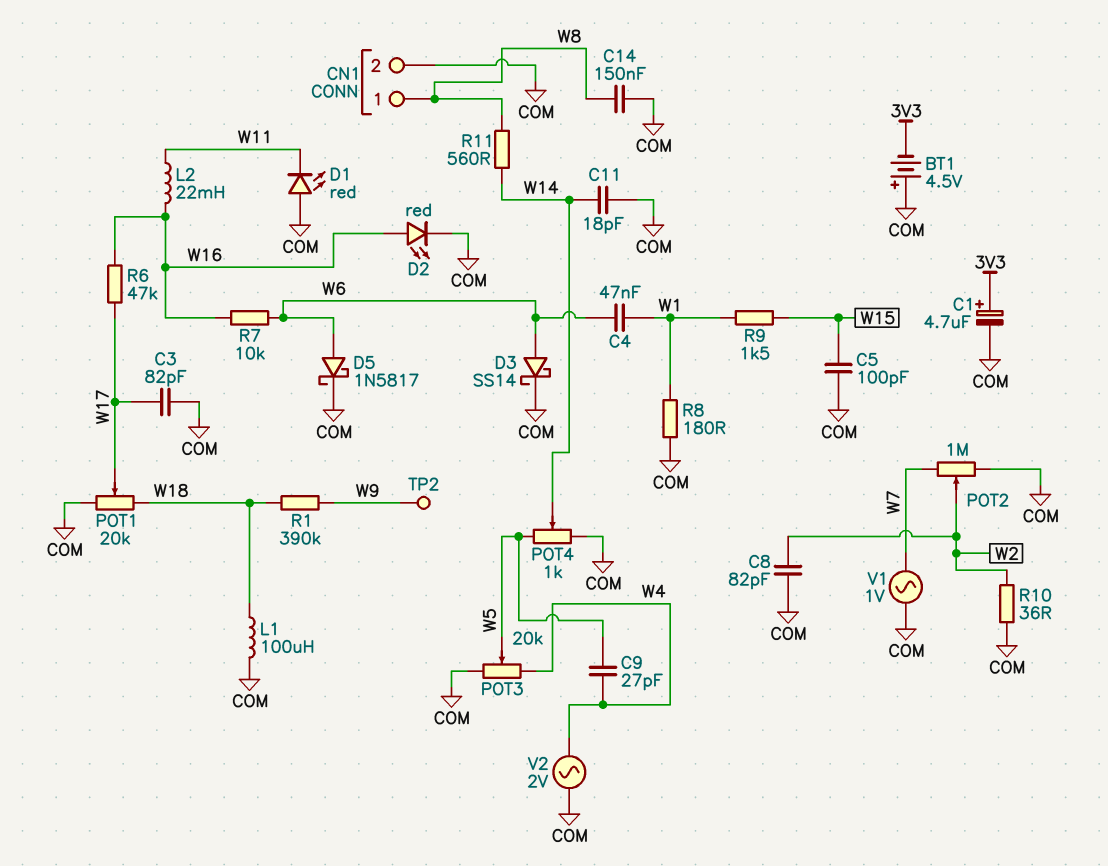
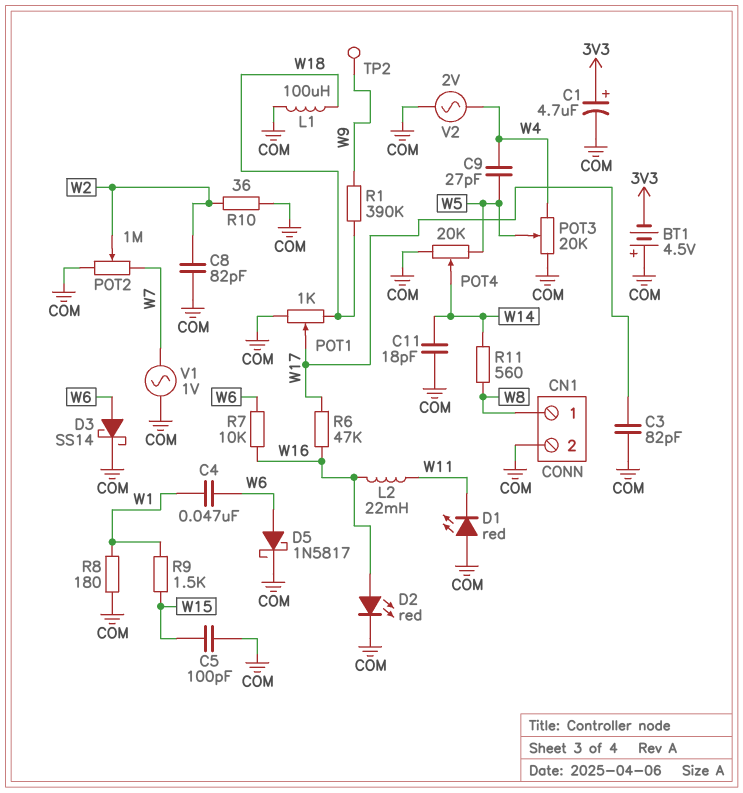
C14: 150nF (COM, W8) -> none
POT1: 20k (COM, W18, wiper W17) -> 1k (COM, W18, wiper W17)
POT4: 1k (COM, W5, wiper W14) -> 20k (COM, W5, wiper W14)

